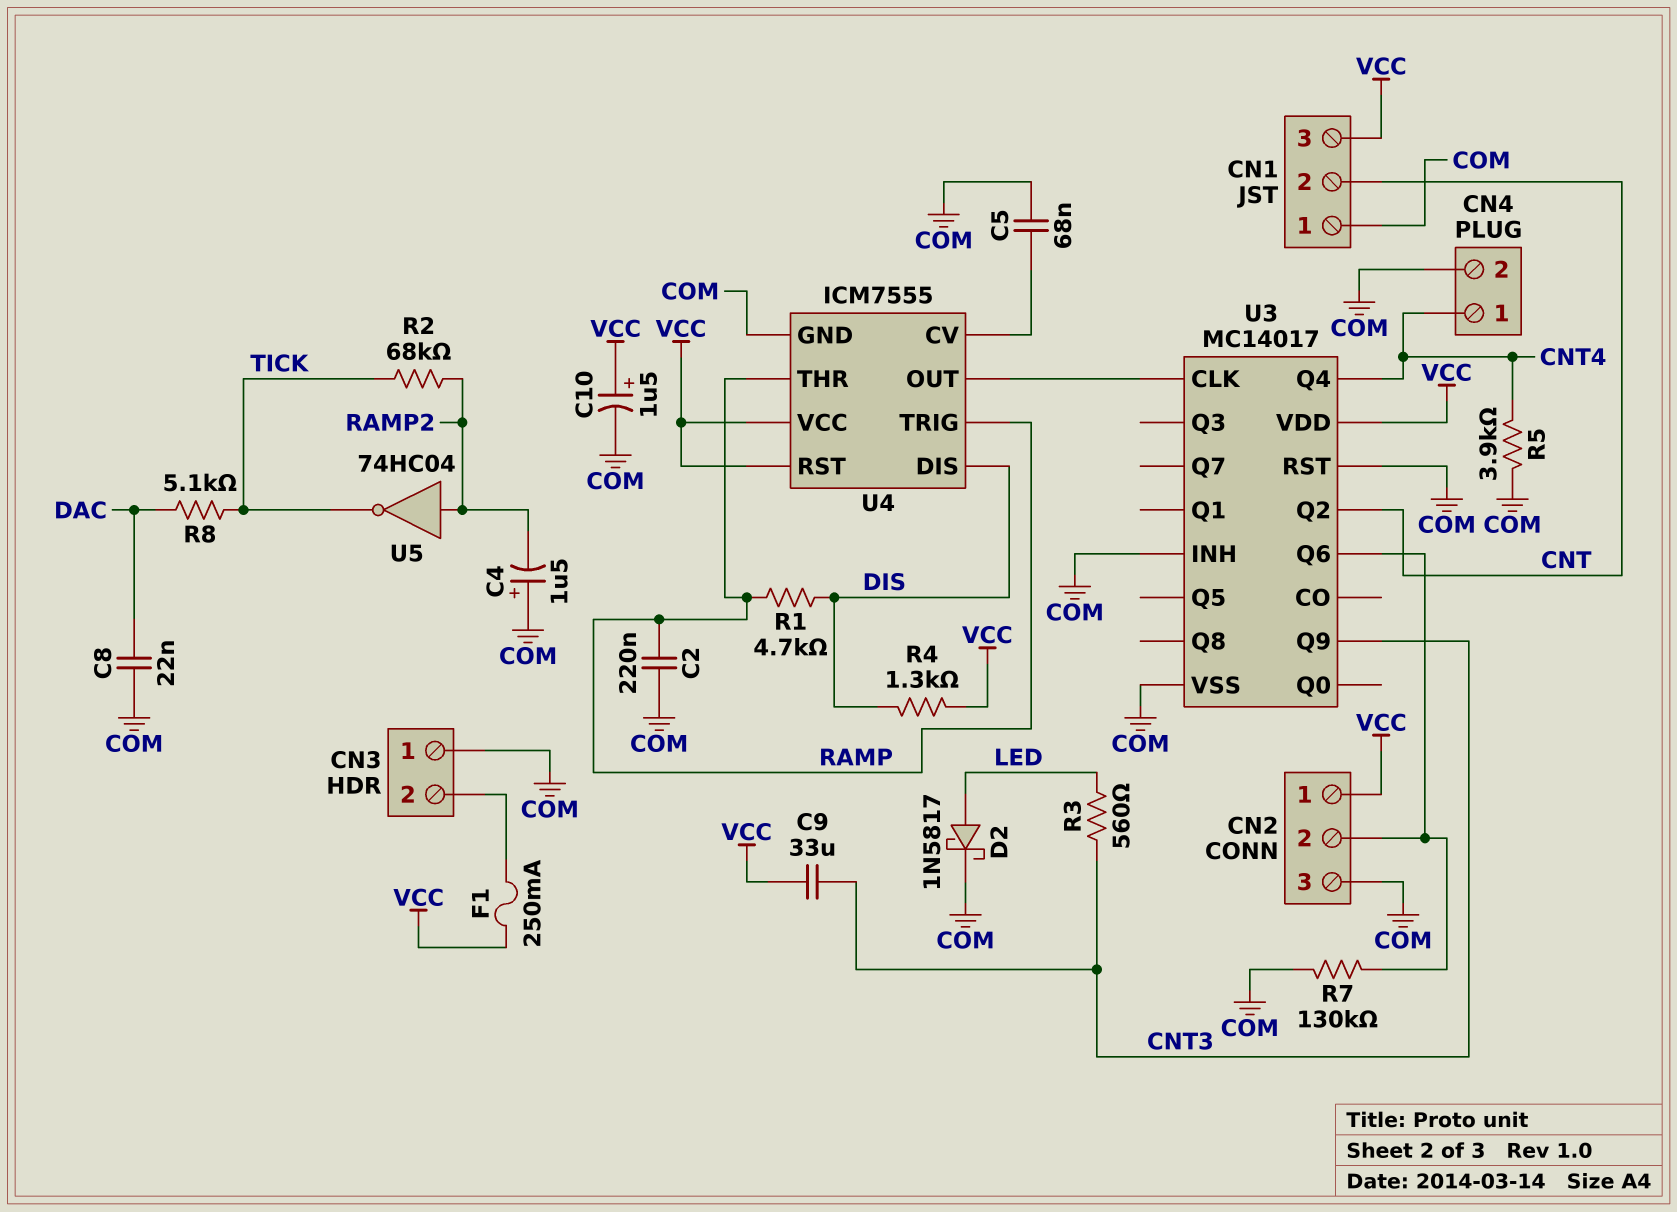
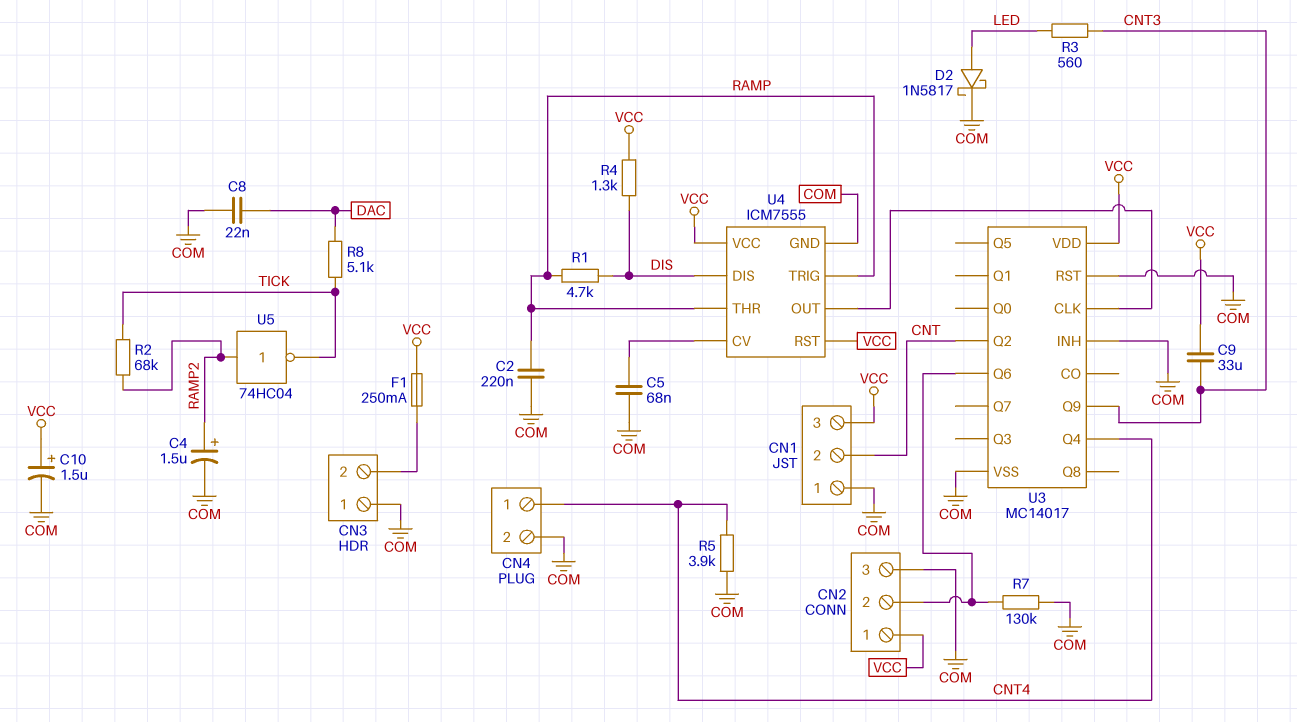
C4: 1.5uF (plus COM, minus RAMP2) -> 1.5uF (plus RAMP2, minus COM)

